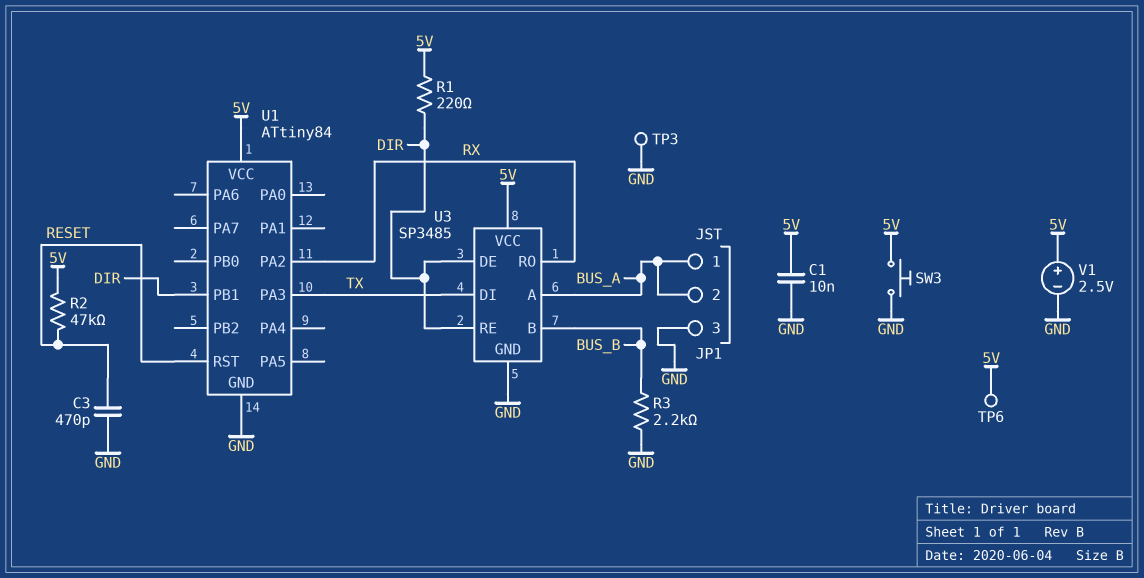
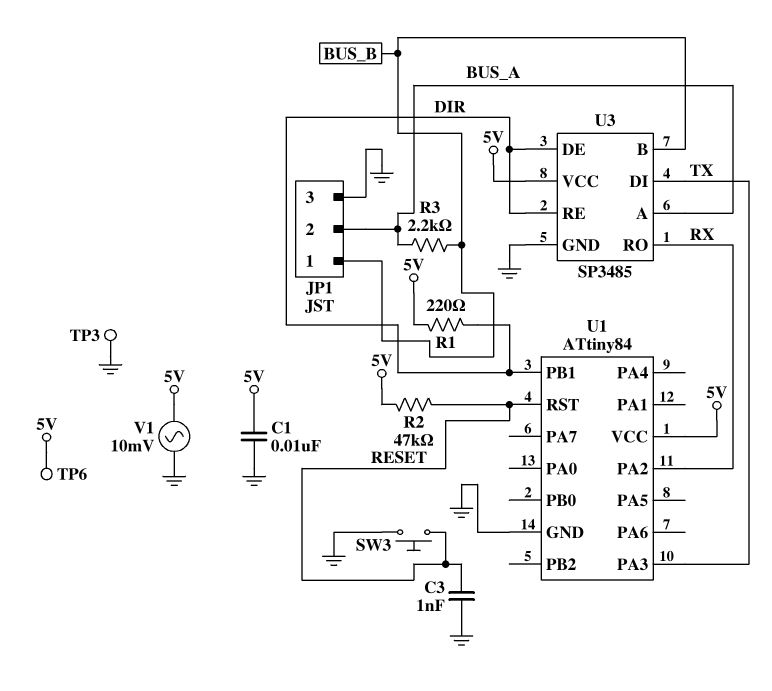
C3: 470pF (GND, RESET) -> 1nF (GND, RESET)
JP1 pin 1: BUS_A -> BUS_B
R3: 2.2k (BUS_B, GND) -> 2.2k (BUS_A, BUS_B)
SW3: button (5V, GND) -> button (GND, RESET)
V1: 2.5V (plus 5V, minus GND) -> AC 10mV (5V, GND)

